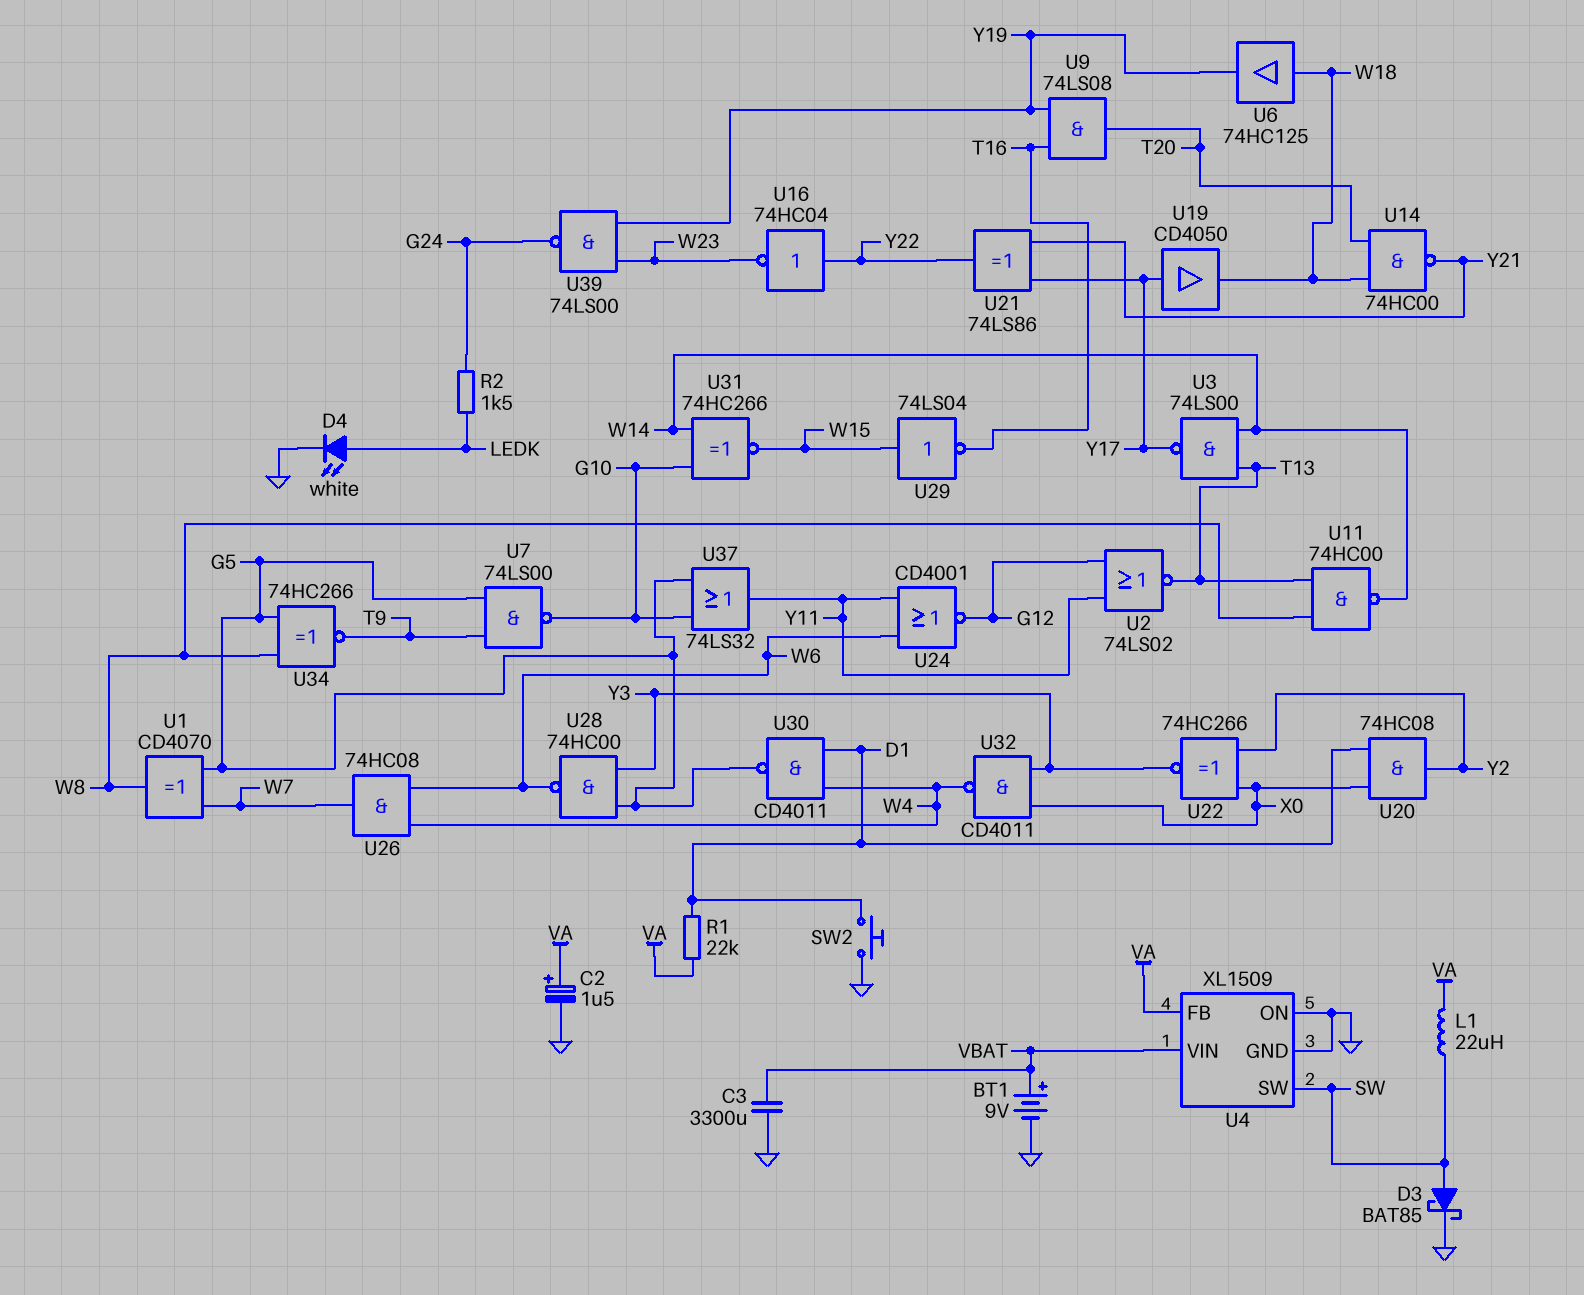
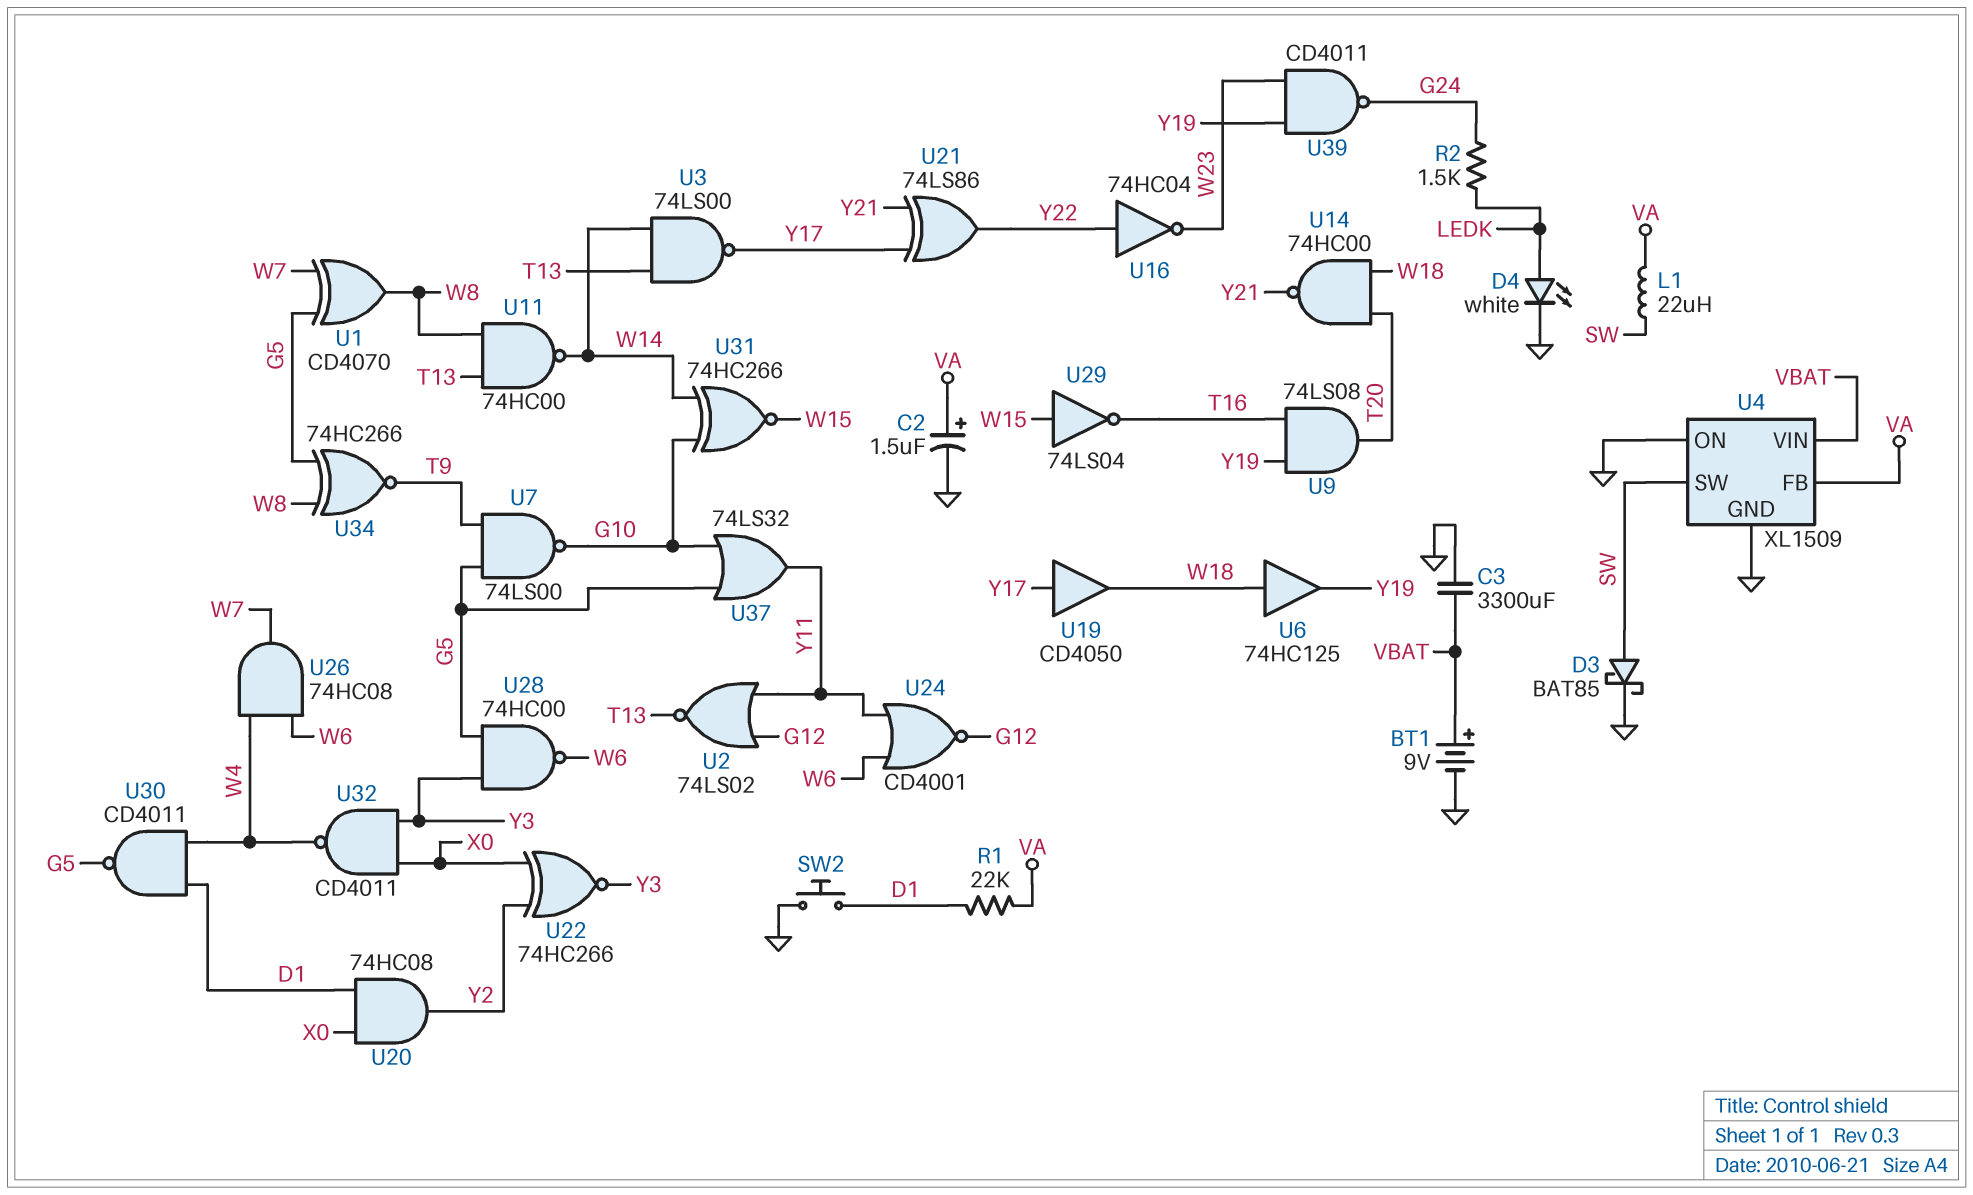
U39: NAND 74LS00 (in W23, in Y19, out G24) -> NAND CD4011 (in W23, in Y19, out G24)

